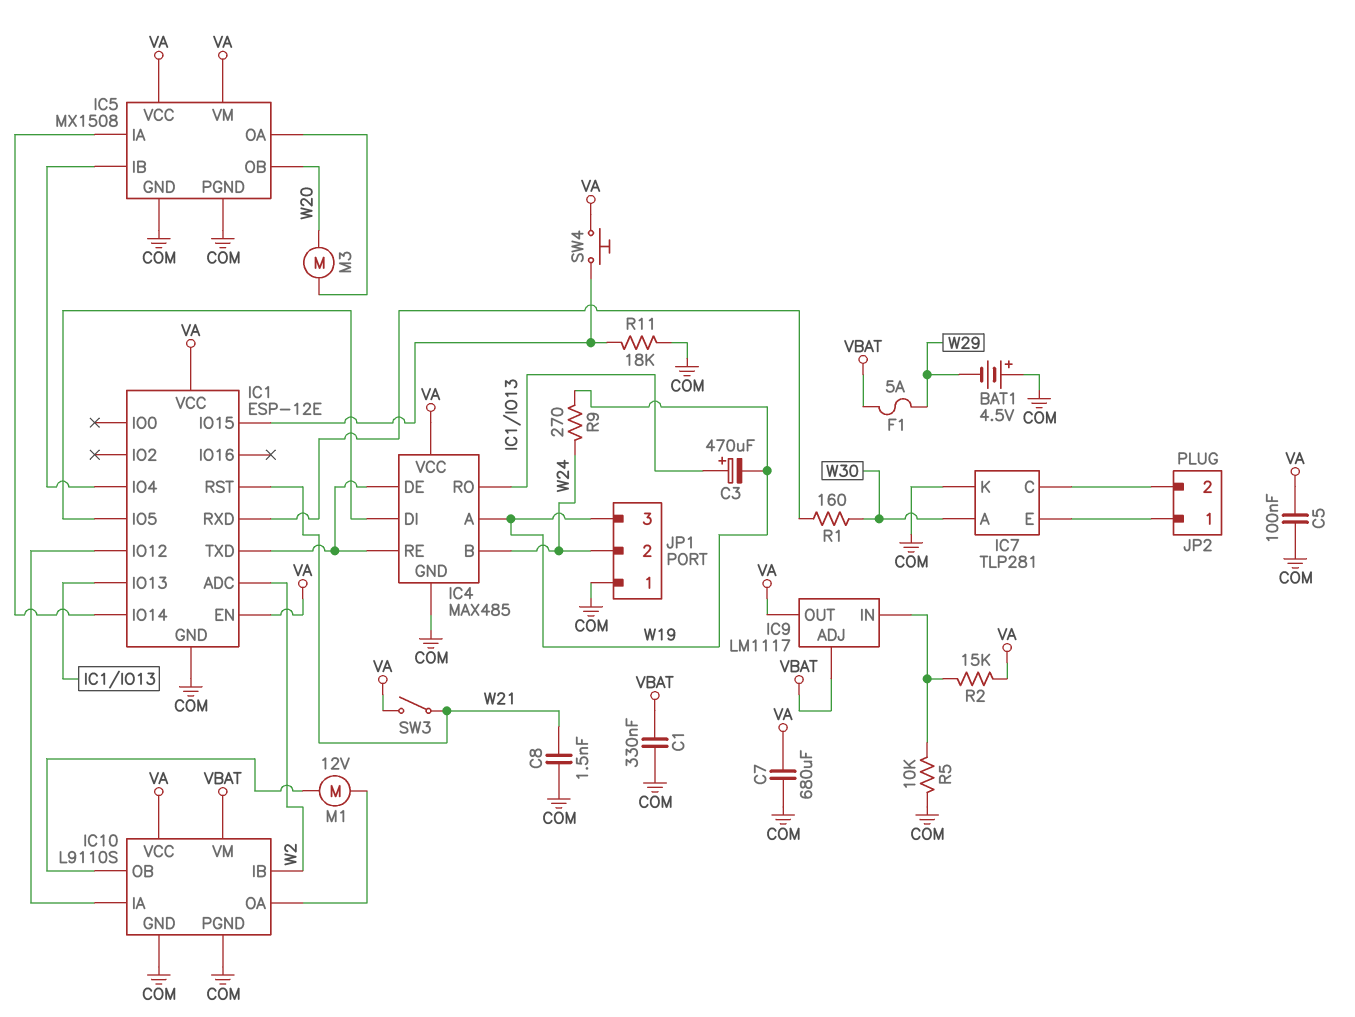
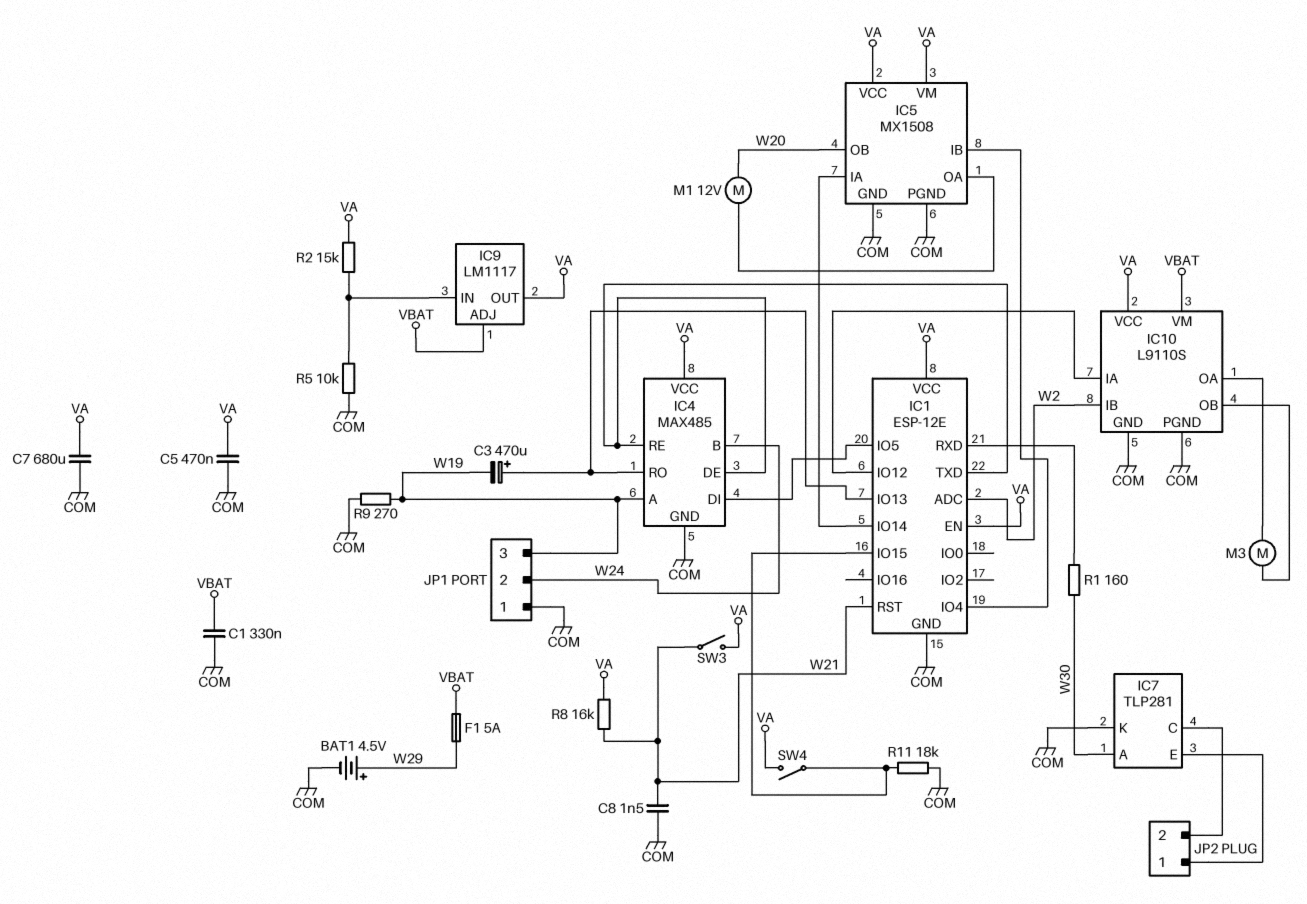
BAT1: 4.5V (plus COM, minus W29) -> 4.5V (plus W29, minus COM)
C5: 100nF (COM, VA) -> 470nF (COM, VA)
M1: motor 12V (IC10/OA, IC10/OB) -> motor 12V (IC5/OA, W20)
M3: motor (IC5/OA, W20) -> motor (IC10/OA, IC10/OB)
R8: none -> 16k (VA, W21)
R9: 270 (W19, W24) -> 270 (COM, W19)
SW4: button (IC1/IO15, VA) -> switch (IC1/IO15, VA)

